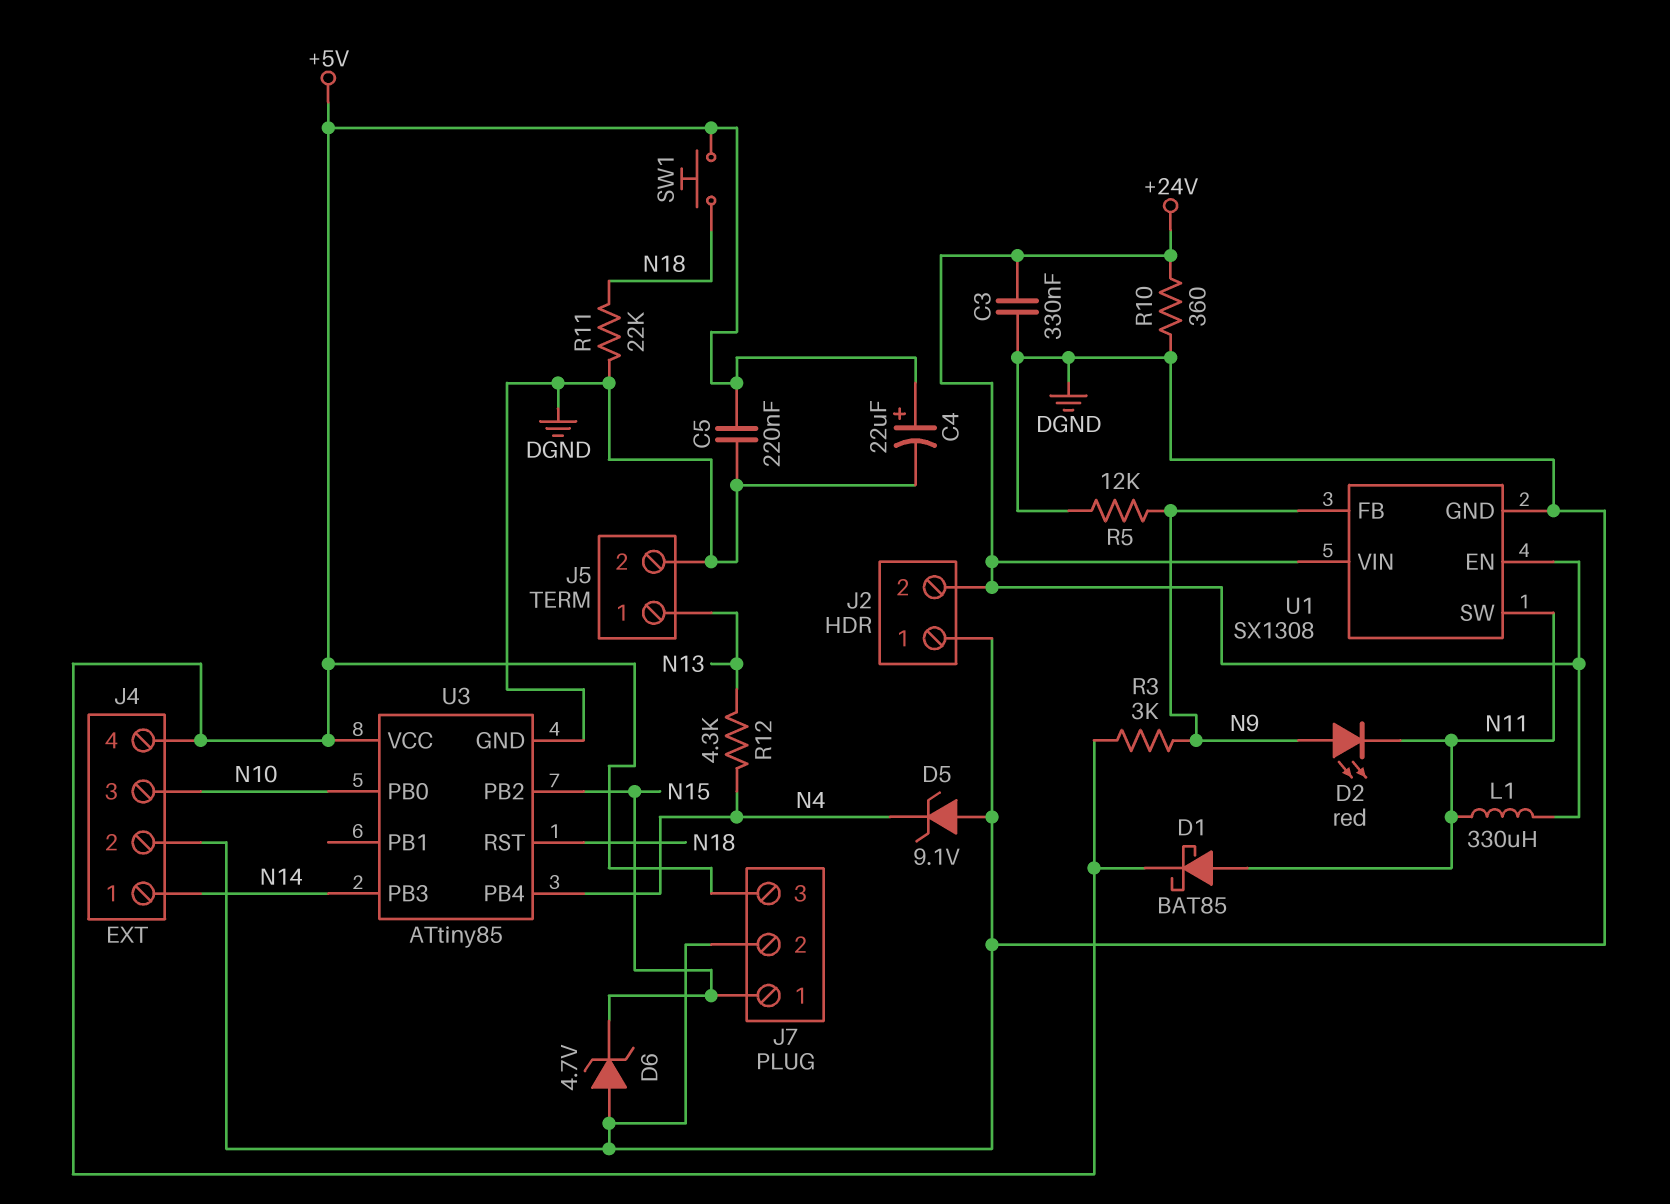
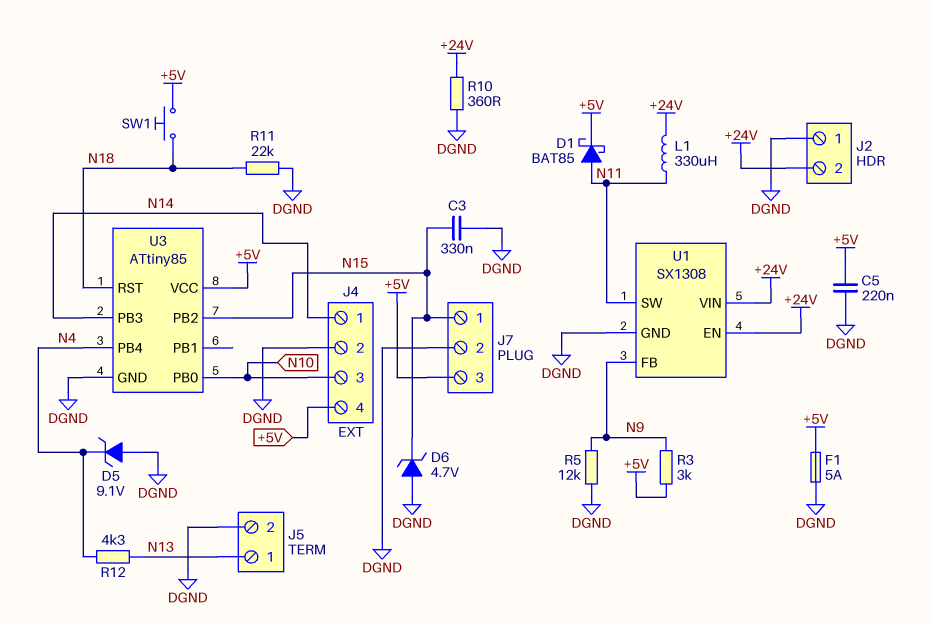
C3: 330nF (+24V, DGND) -> 330nF (DGND, N15)
C4: 22uF (plus +5V, minus DGND) -> none
D2: LED red (A N9, K N11) -> none
F1: none -> 5A (+5V, DGND)

